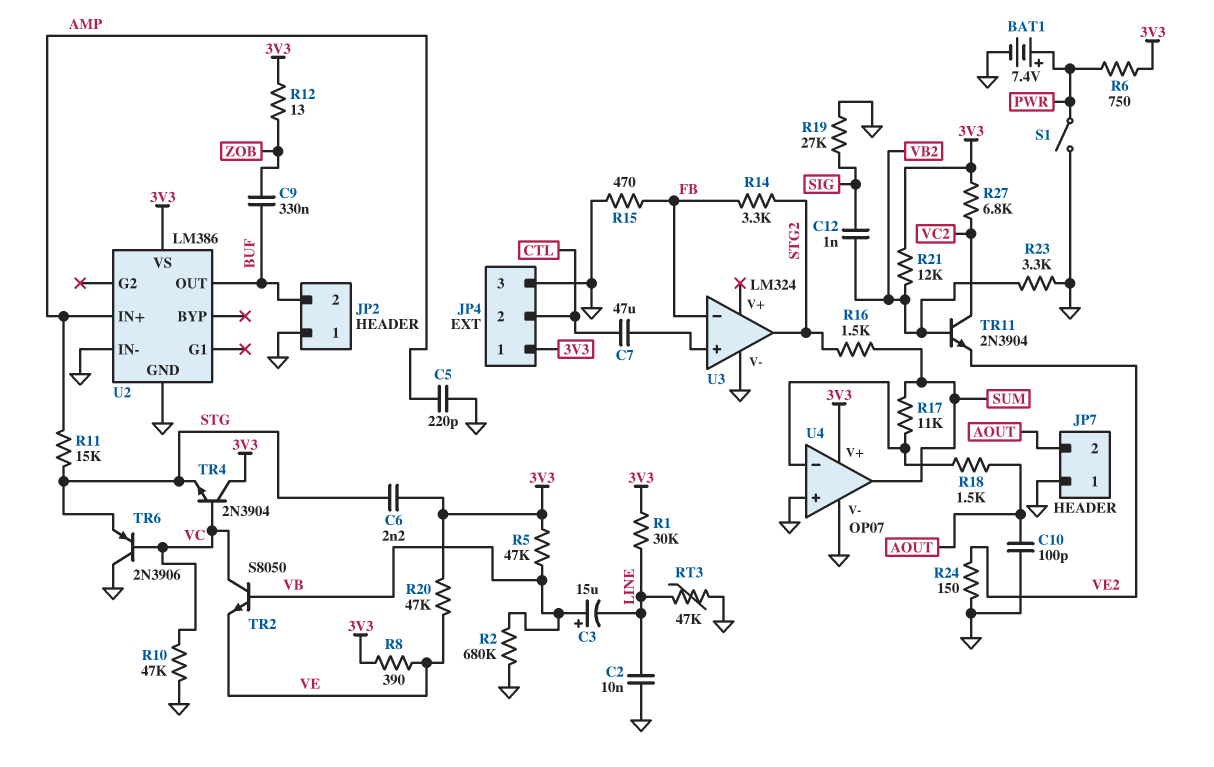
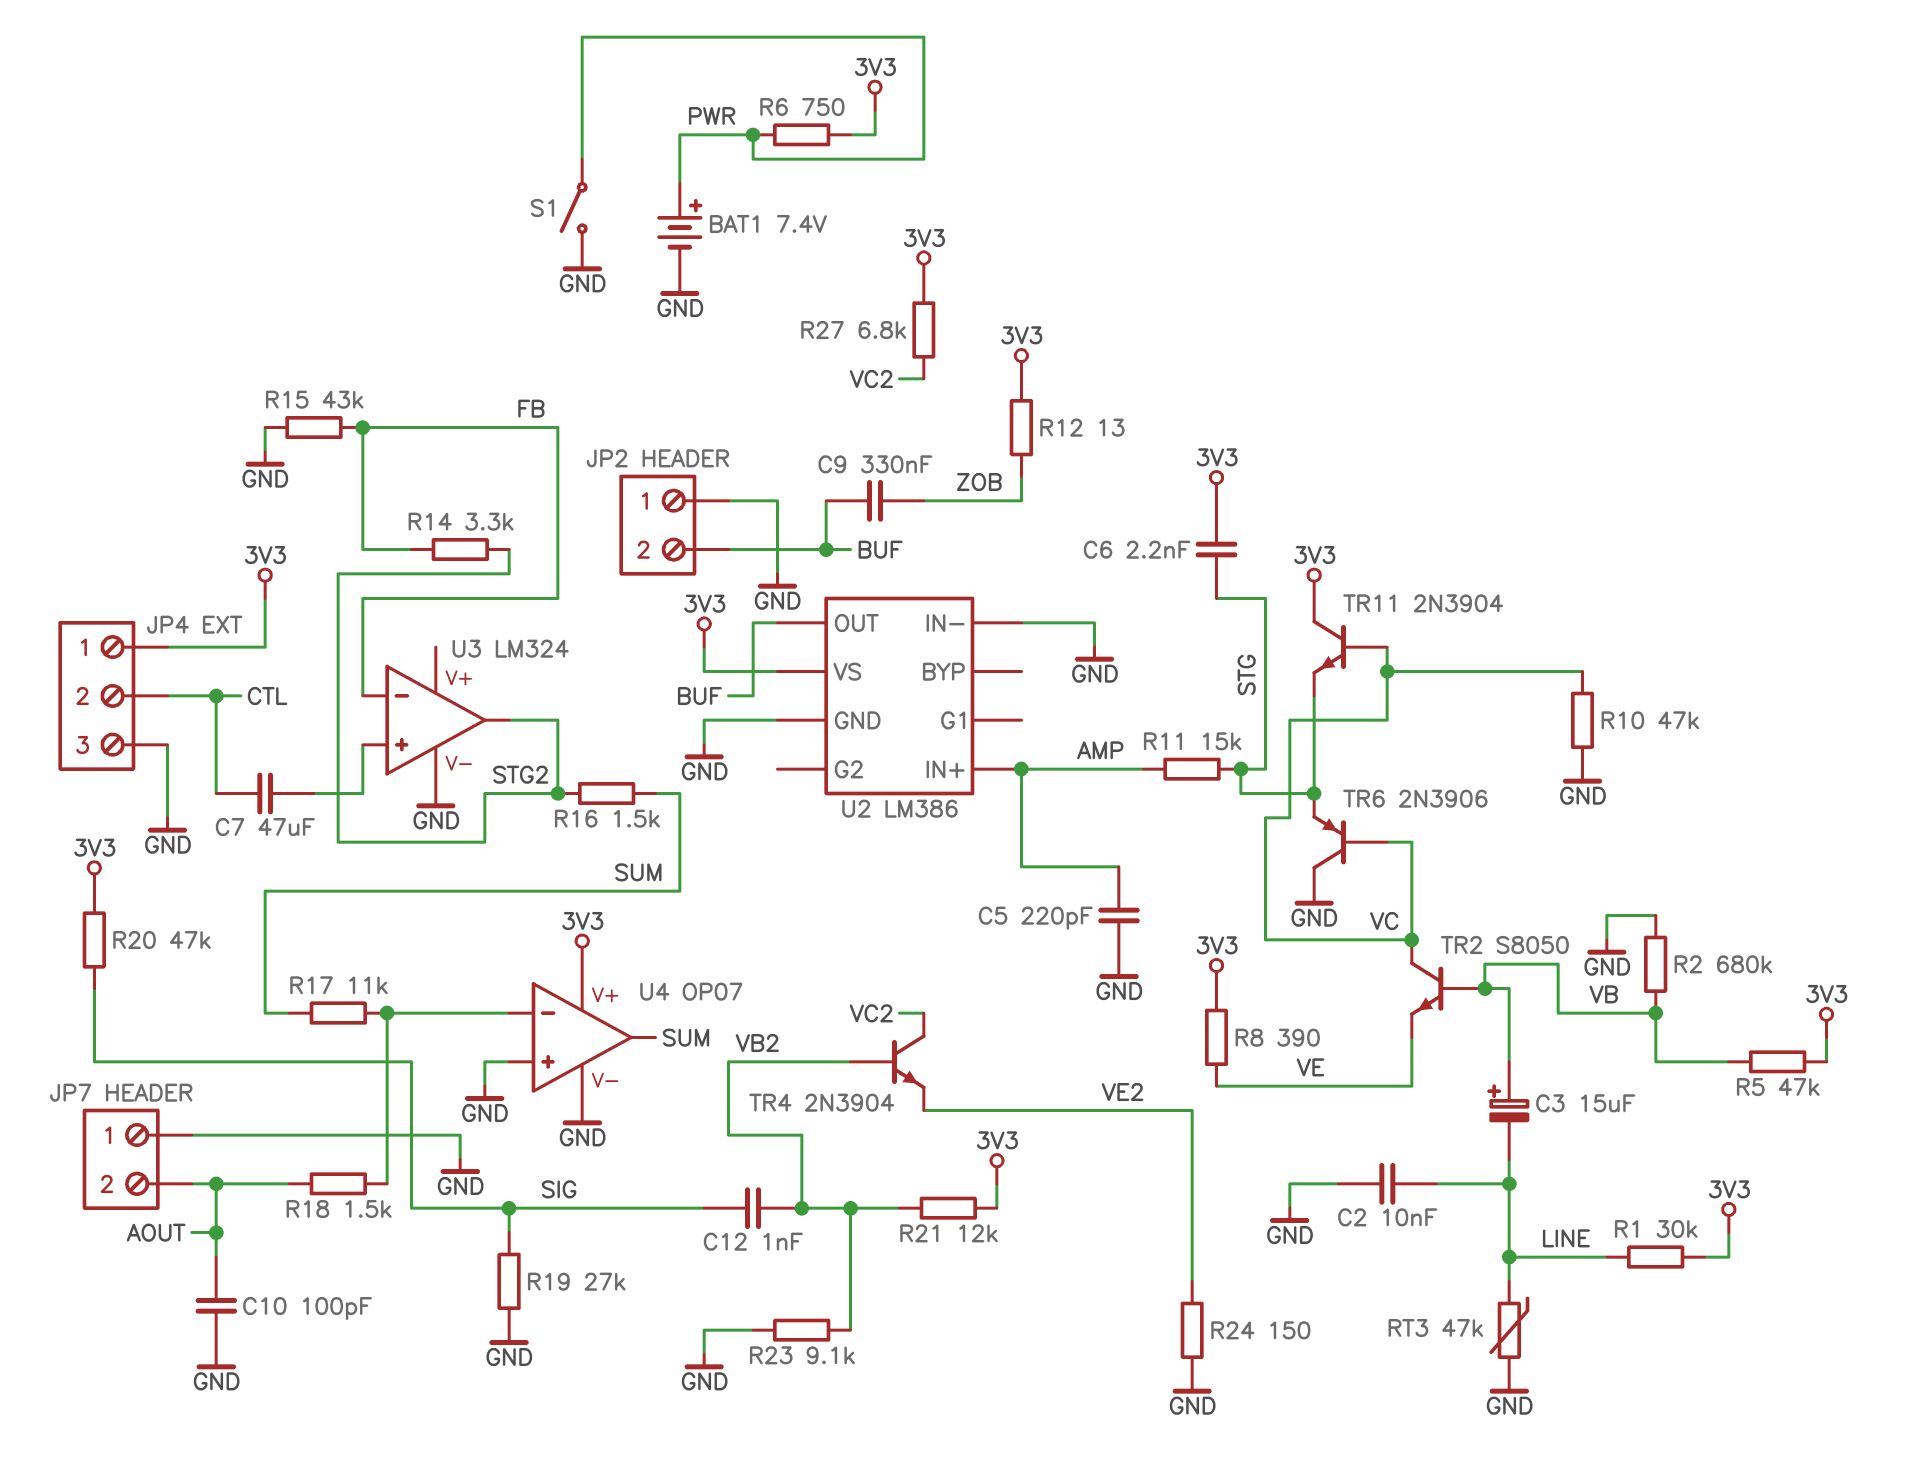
R15: 470 (FB, GND) -> 43k (FB, GND)
R20: 47k (3V3, VE) -> 47k (3V3, SIG)
R23: 3.3k (GND, VB2) -> 9.1k (GND, VB2)
TR4: NPN 2N3904 (B VC, C 3V3, E STG) -> NPN 2N3904 (B VB2, C VC2, E VE2)
TR11: NPN 2N3904 (B VB2, C VC2, E VE2) -> NPN 2N3904 (B VC, C 3V3, E STG)

